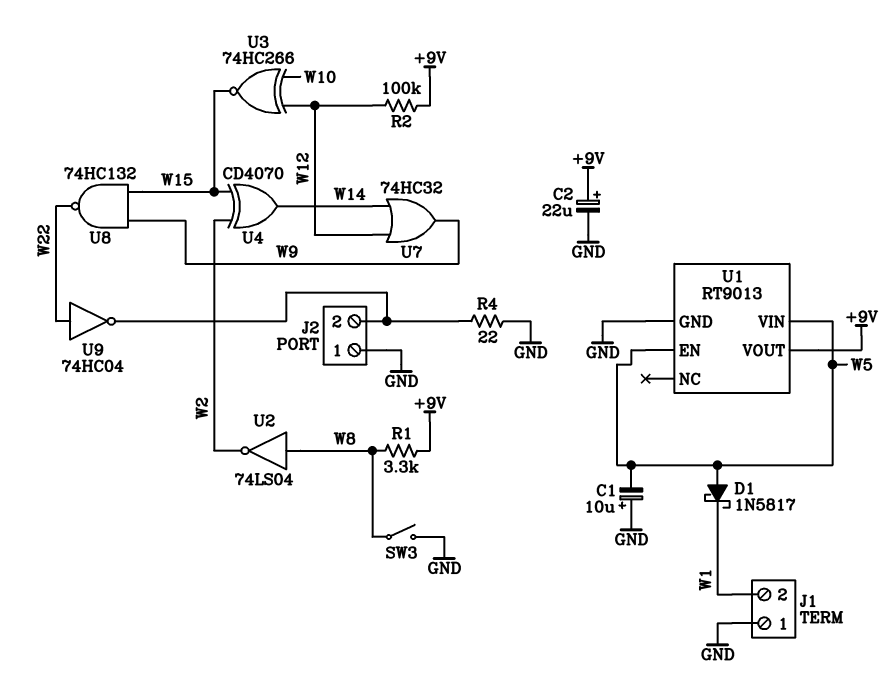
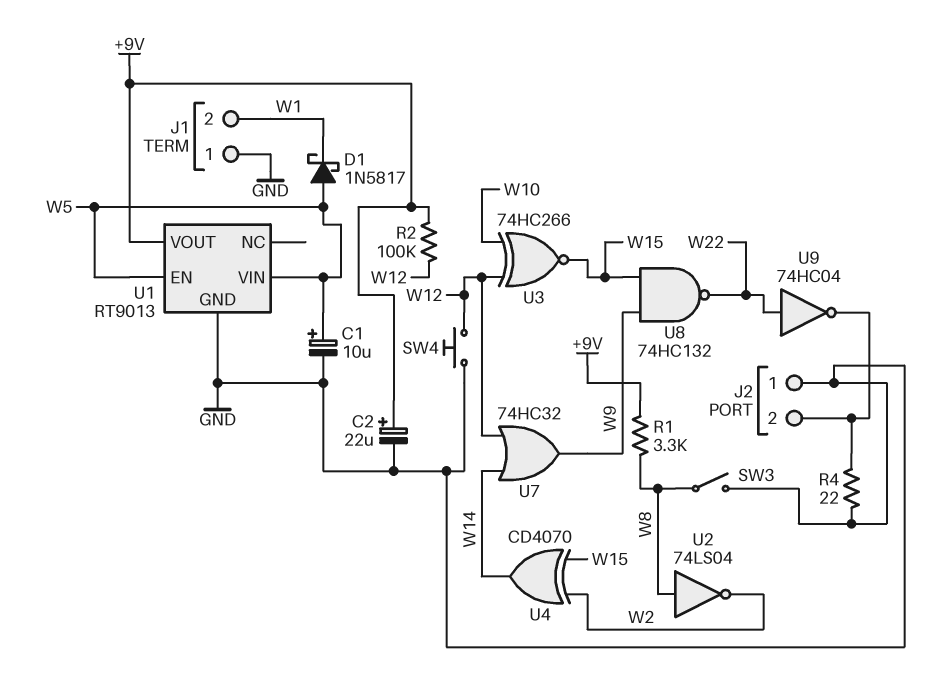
C1: 10uF (plus GND, minus W5) -> 10uF (plus W5, minus GND)
SW4: none -> button (GND, W12)

